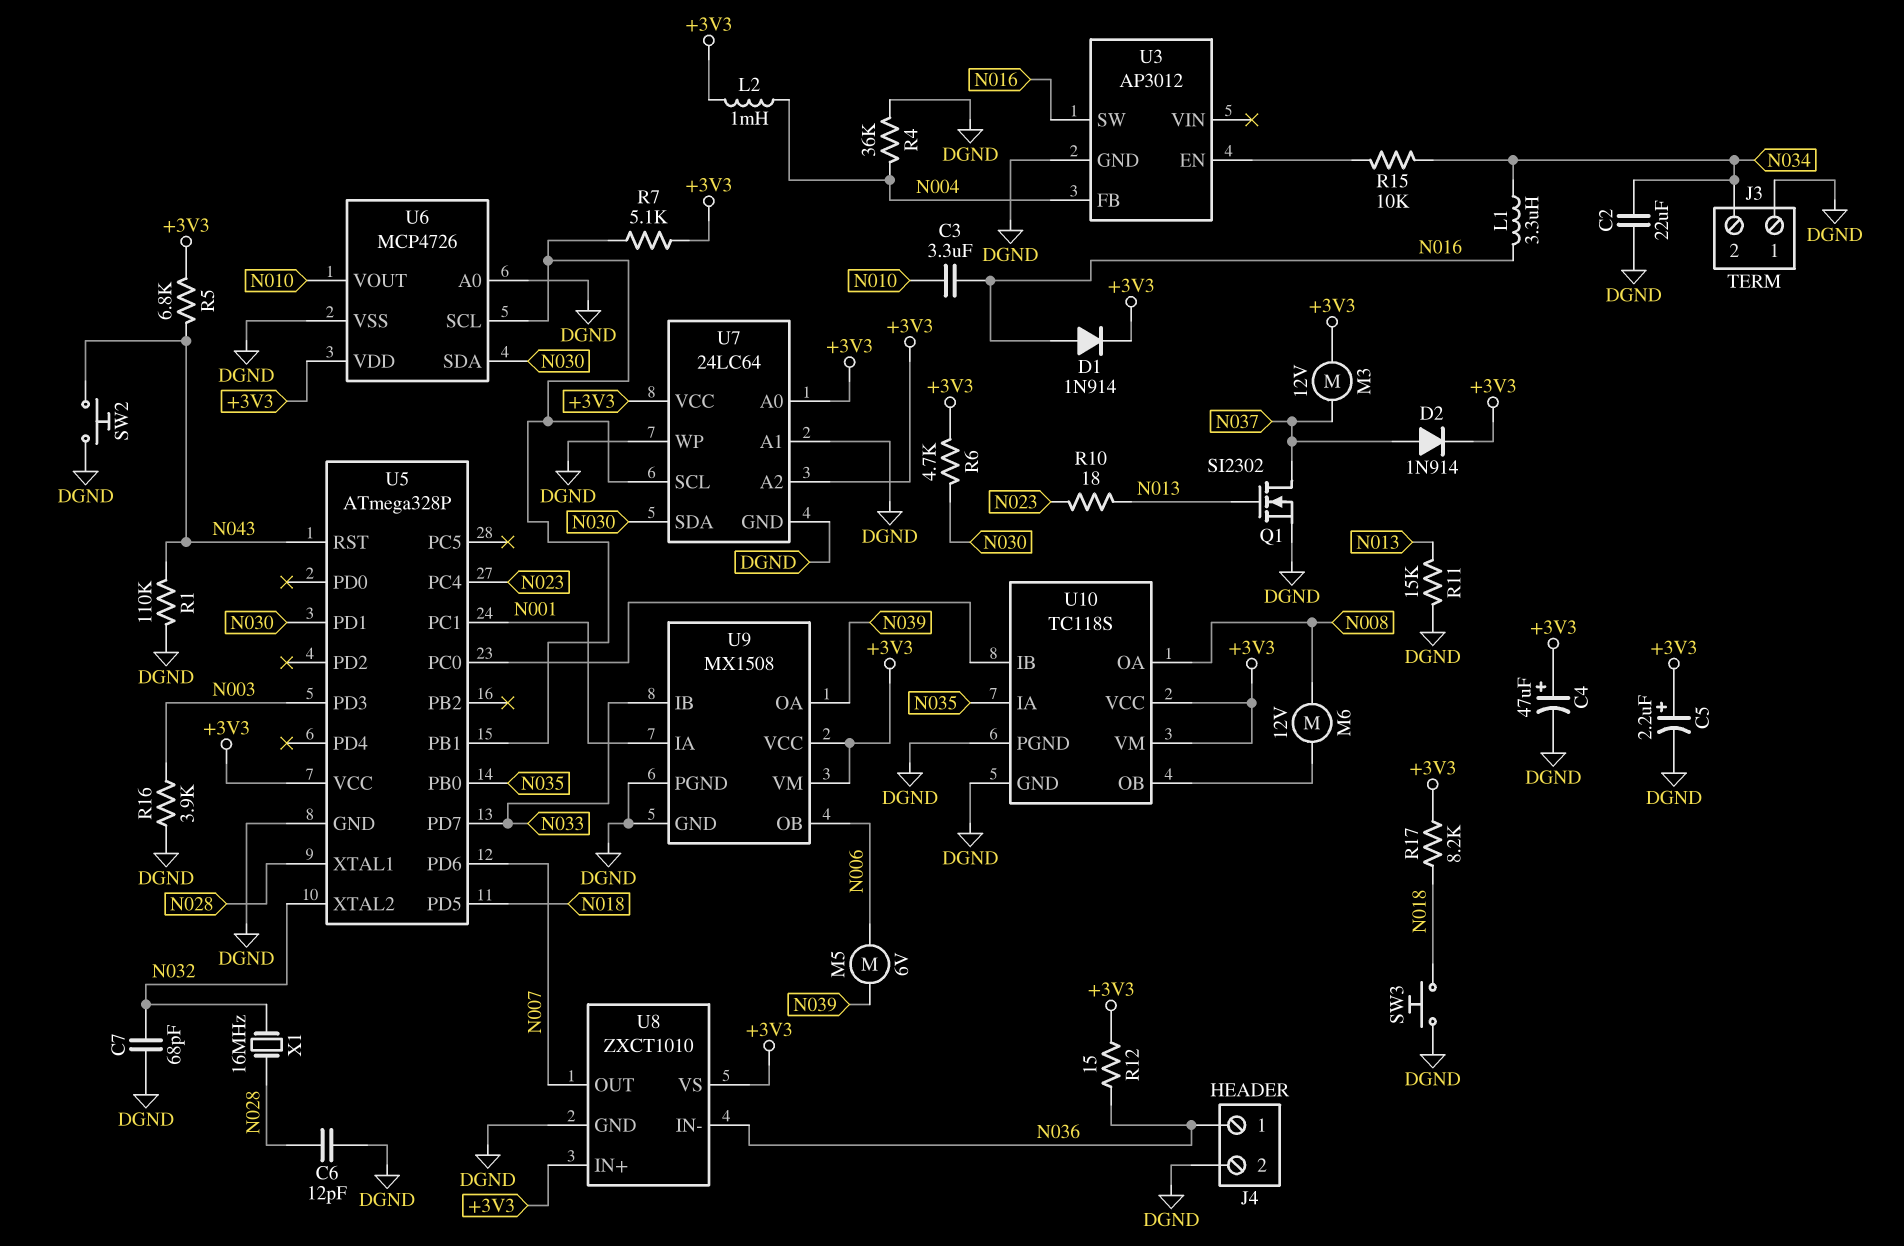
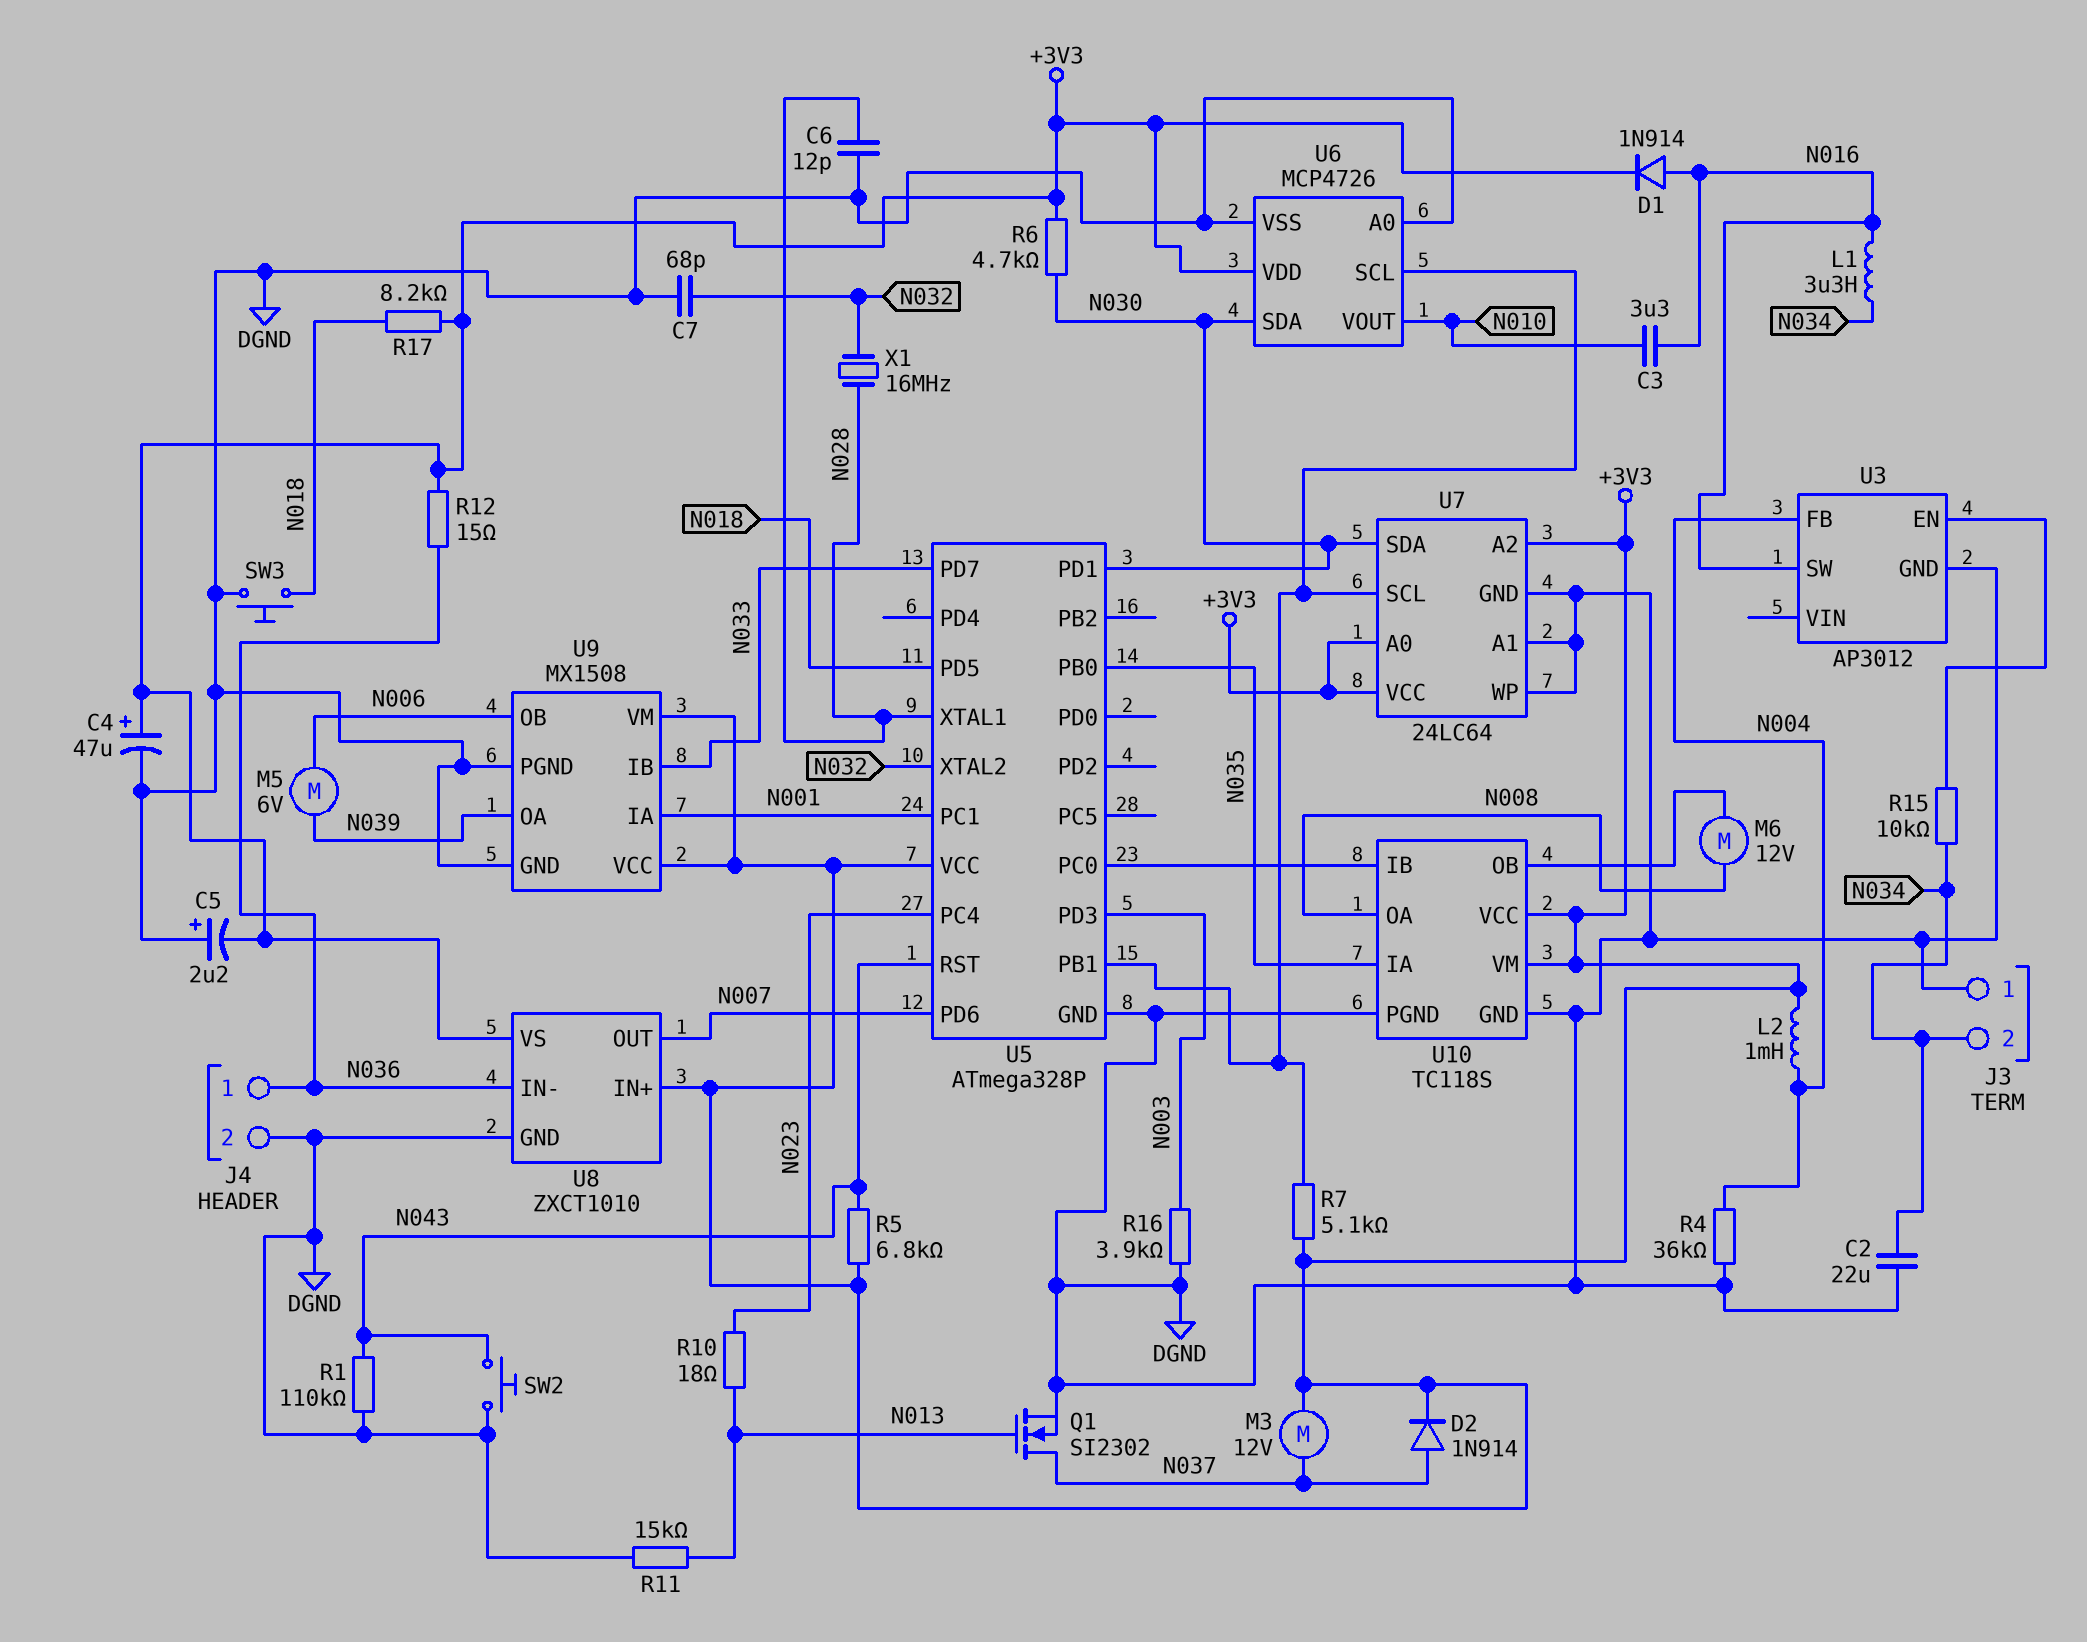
C5: 2.2uF (plus +3V3, minus DGND) -> 2.2uF (plus DGND, minus +3V3)

